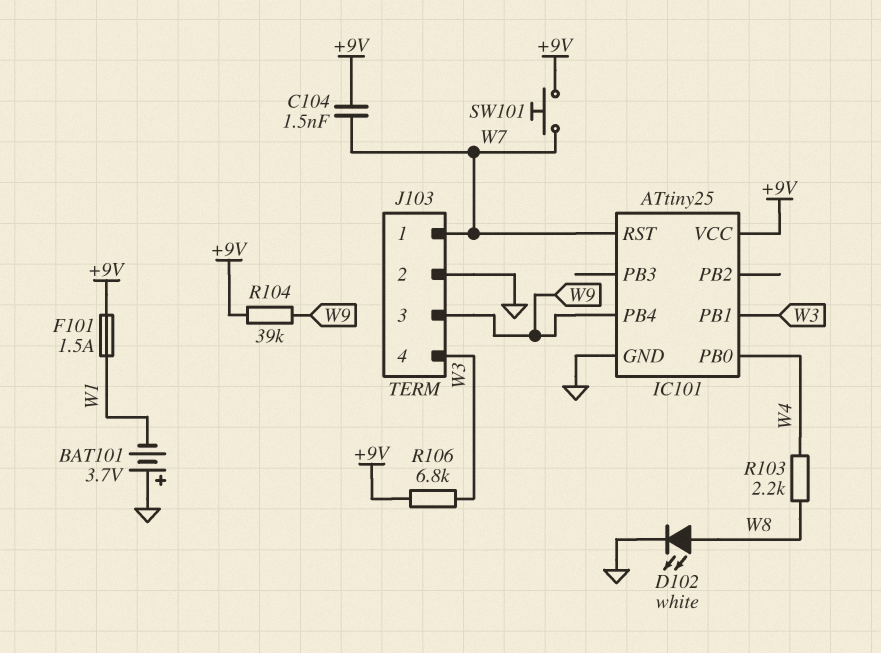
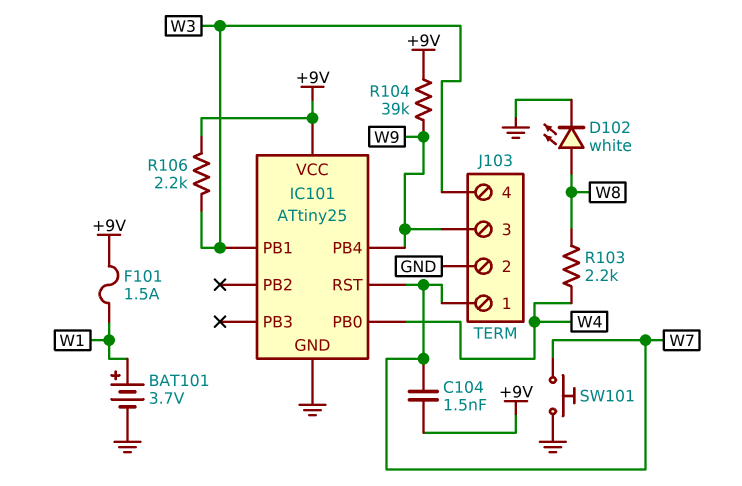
BAT101: 3.7V (plus GND, minus W1) -> 3.7V (plus W1, minus GND)
R106: 6.8k (+9V, W3) -> 2.2k (+9V, W3)
SW101: button (+9V, W7) -> button (GND, W7)

